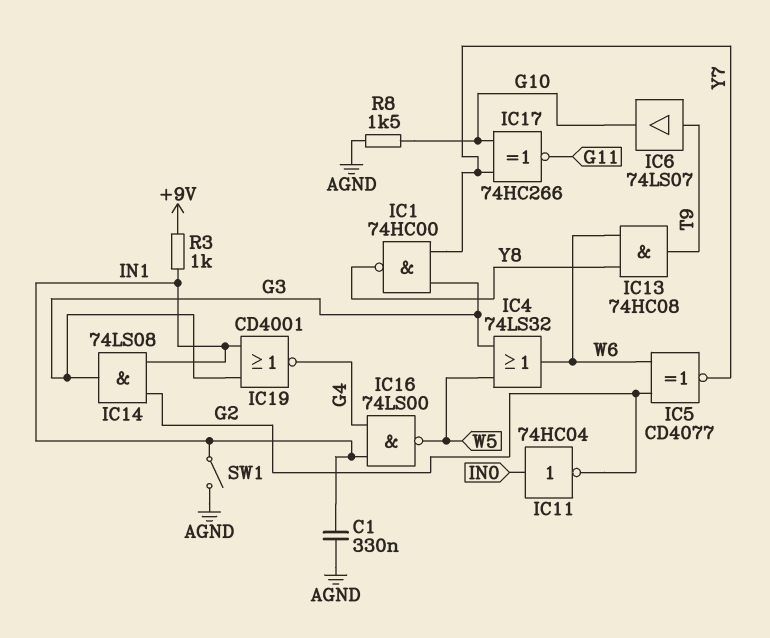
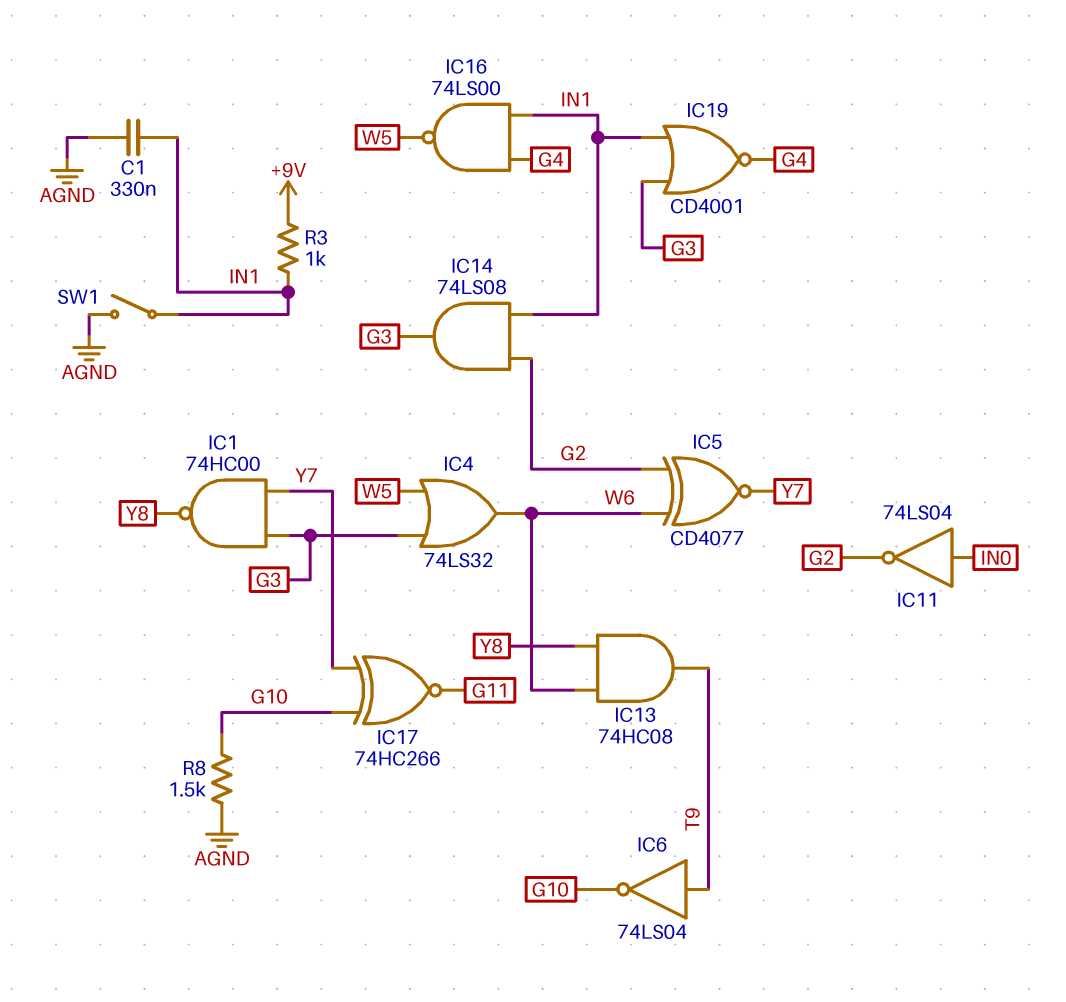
IC6: buffer 74LS07 (in T9, out G10) -> NOT 74LS04 (in T9, out G10)
IC11: NOT 74HC04 (in IN0, out G2) -> NOT 74LS04 (in IN0, out G2)

